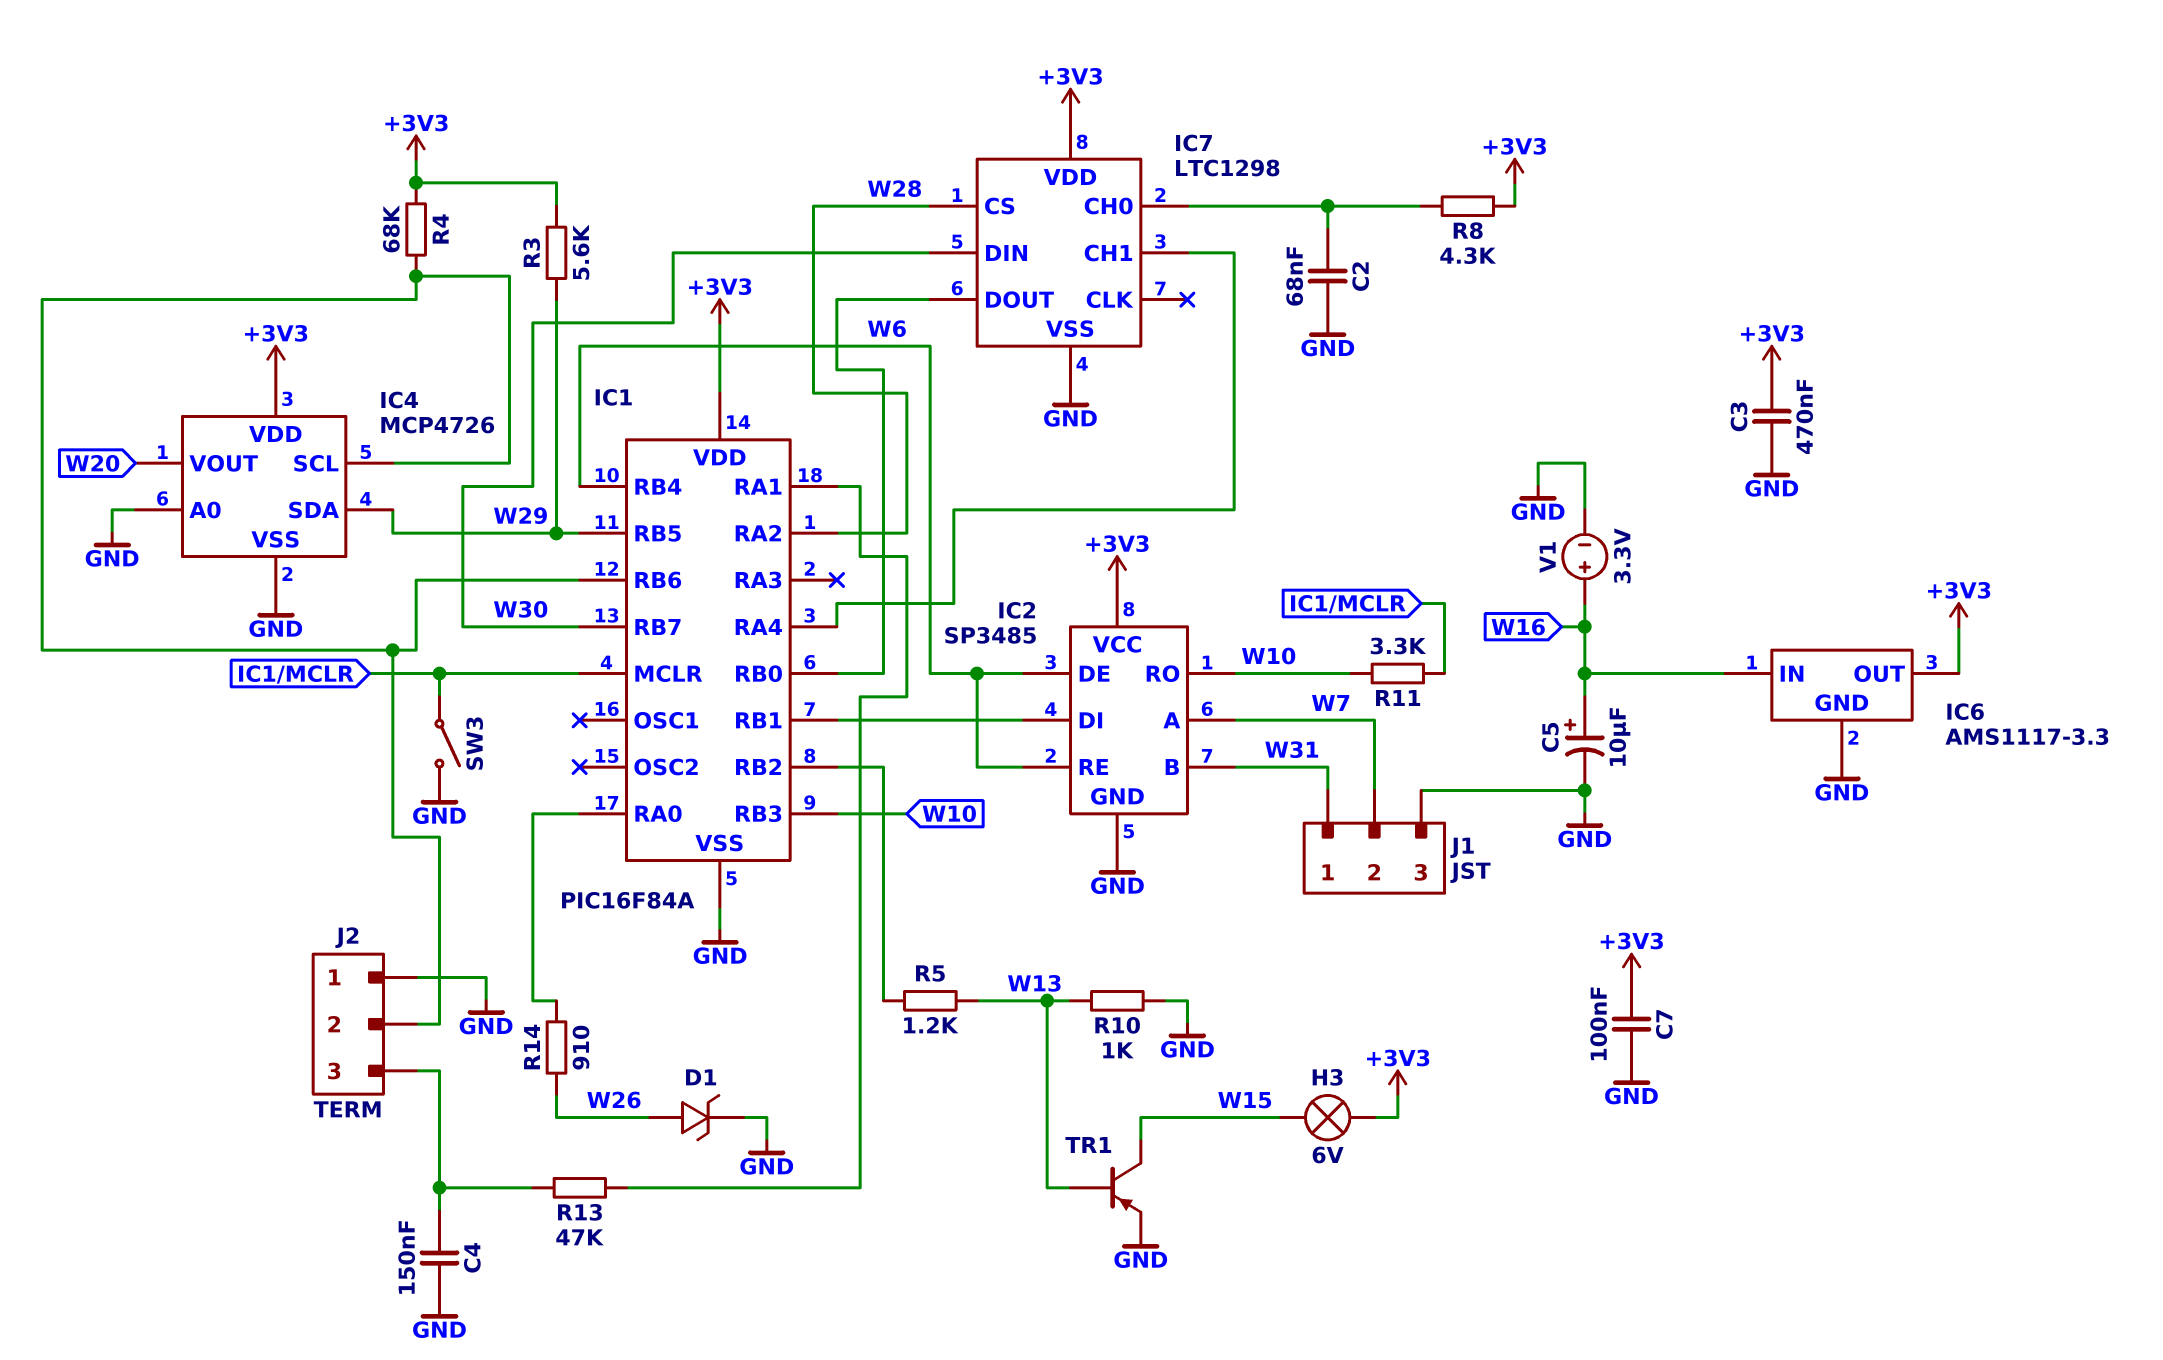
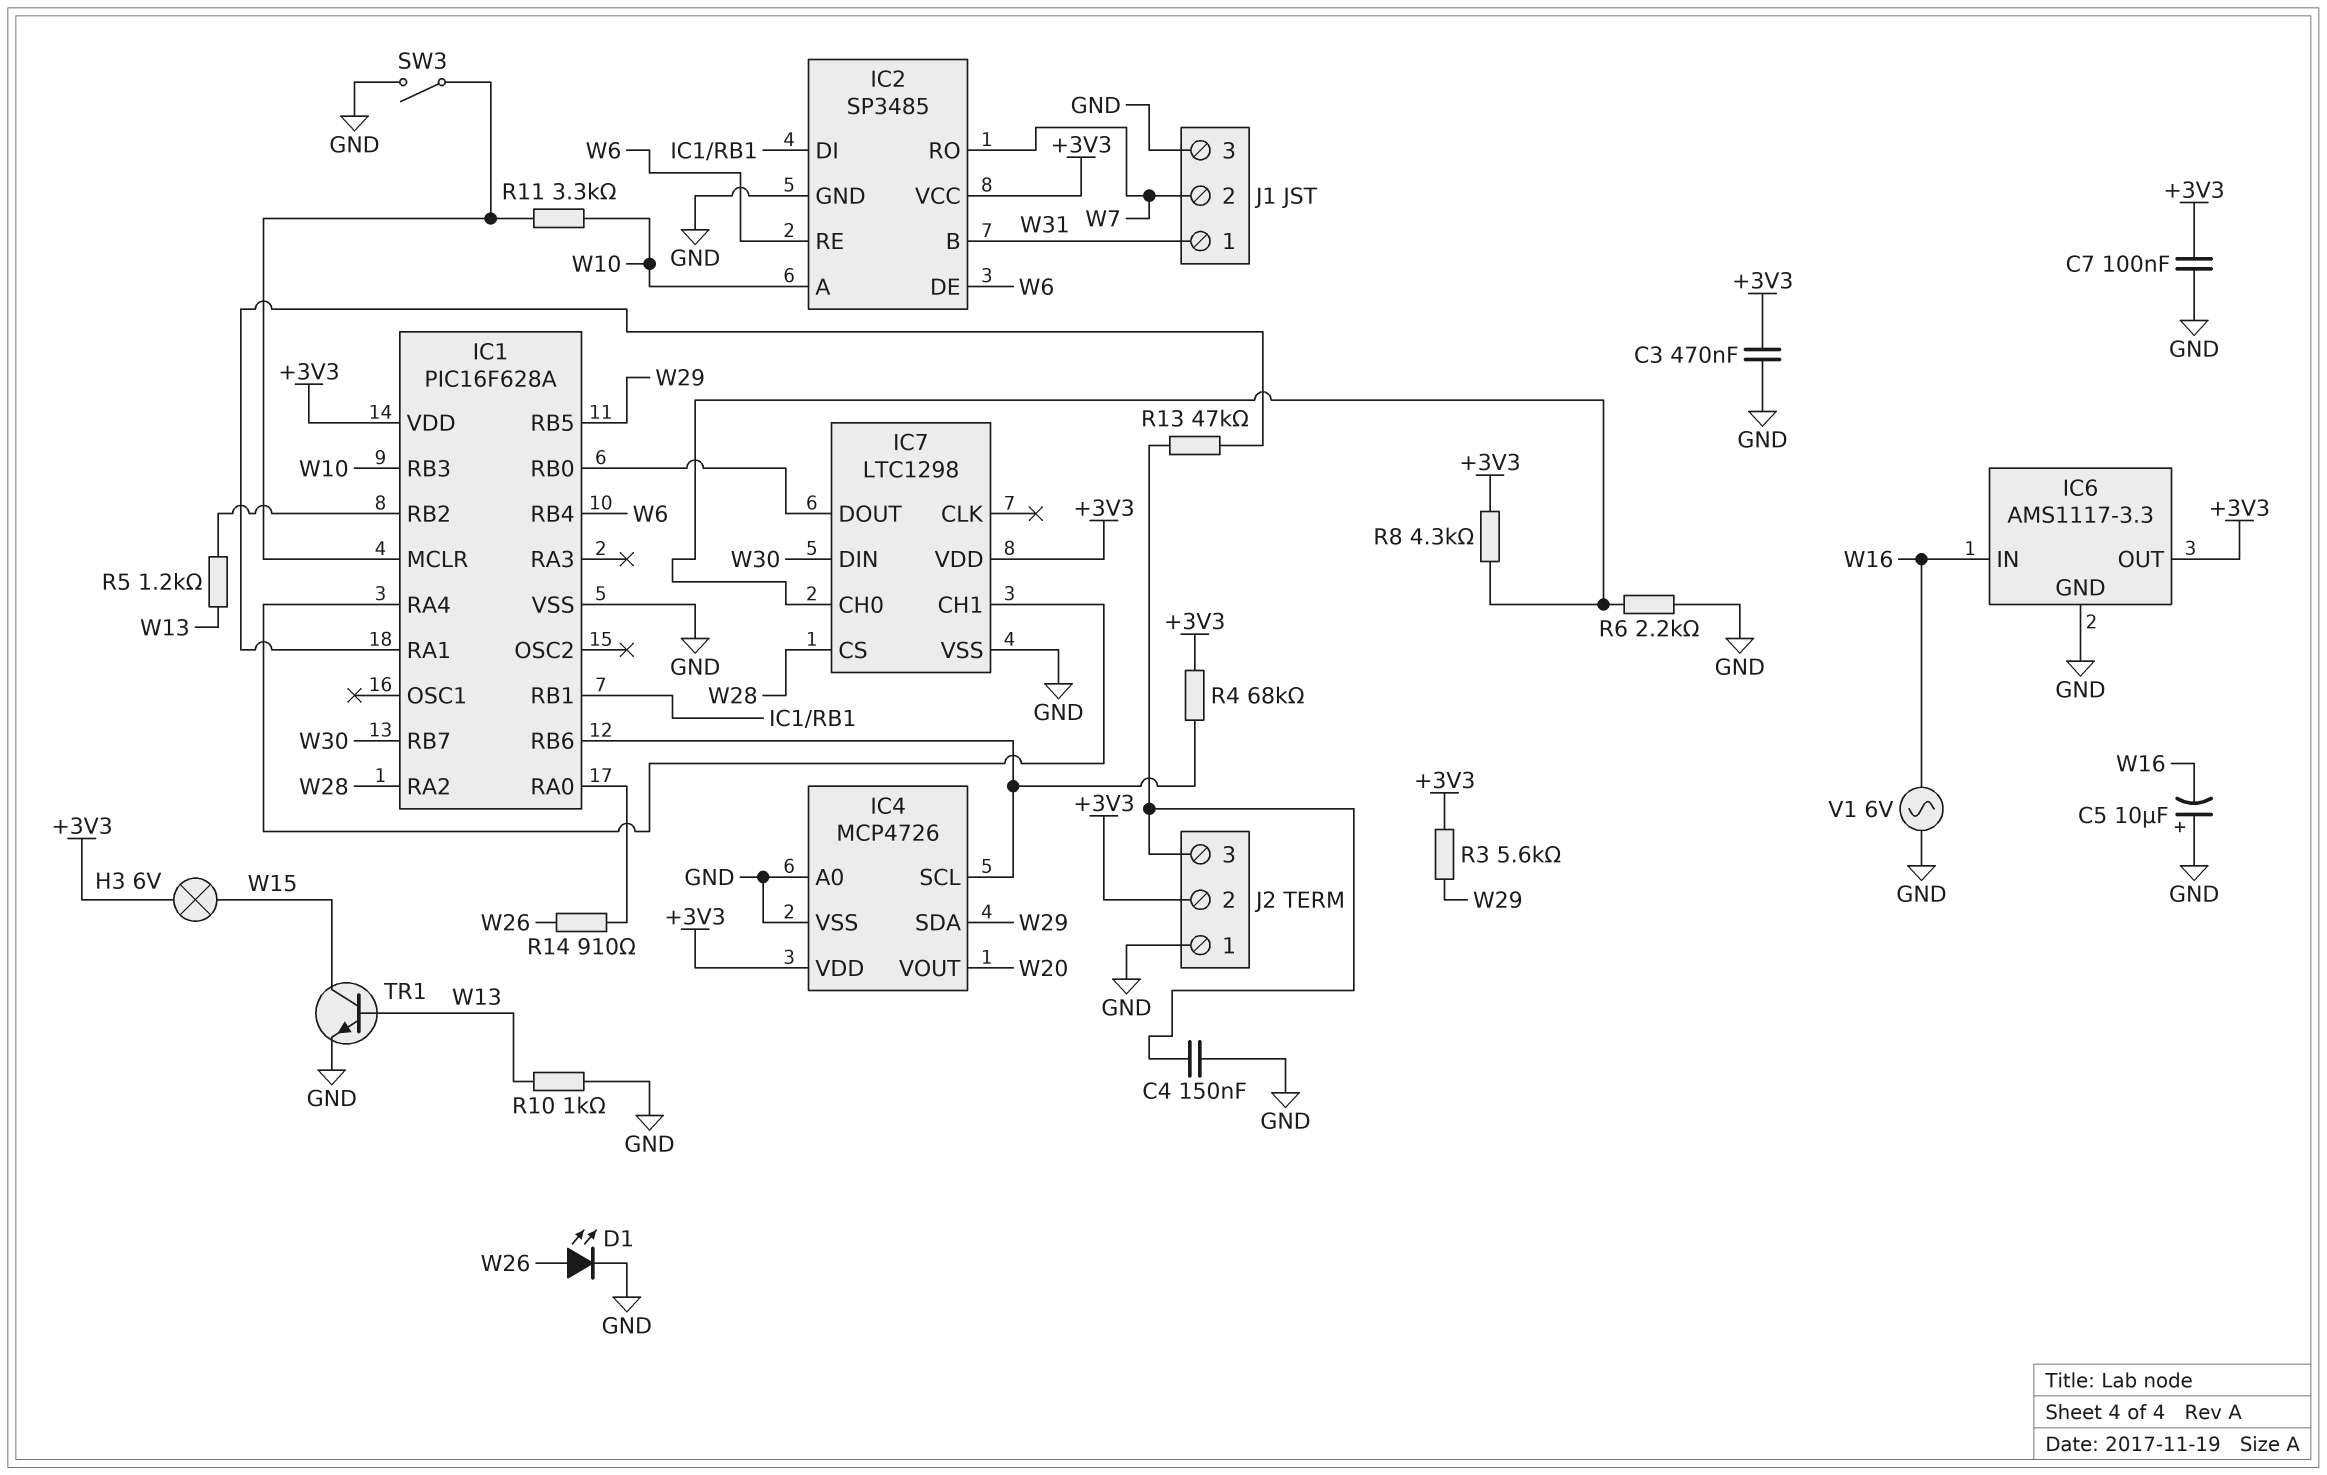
C2: 68nF (GND, IC7/CH0) -> none
C5: 10uF (plus W16, minus GND) -> 10uF (plus GND, minus W16)
D1: zener (A W26, K GND) -> LED (A W26, K GND)
IC1: PIC16F84A -> PIC16F628A
IC2 pin A: W7 -> W10
IC2 pin RO: W10 -> W7
J2 pin 2: IC1/RB6 -> +3V3
R6: none -> 2.2k (GND, IC7/CH0)
TR1: PNP (B W13, C W15, E GND) -> NPN (B W13, C W15, E GND)
V1: 3.3V (plus W16, minus GND) -> AC 6V (GND, W16)

